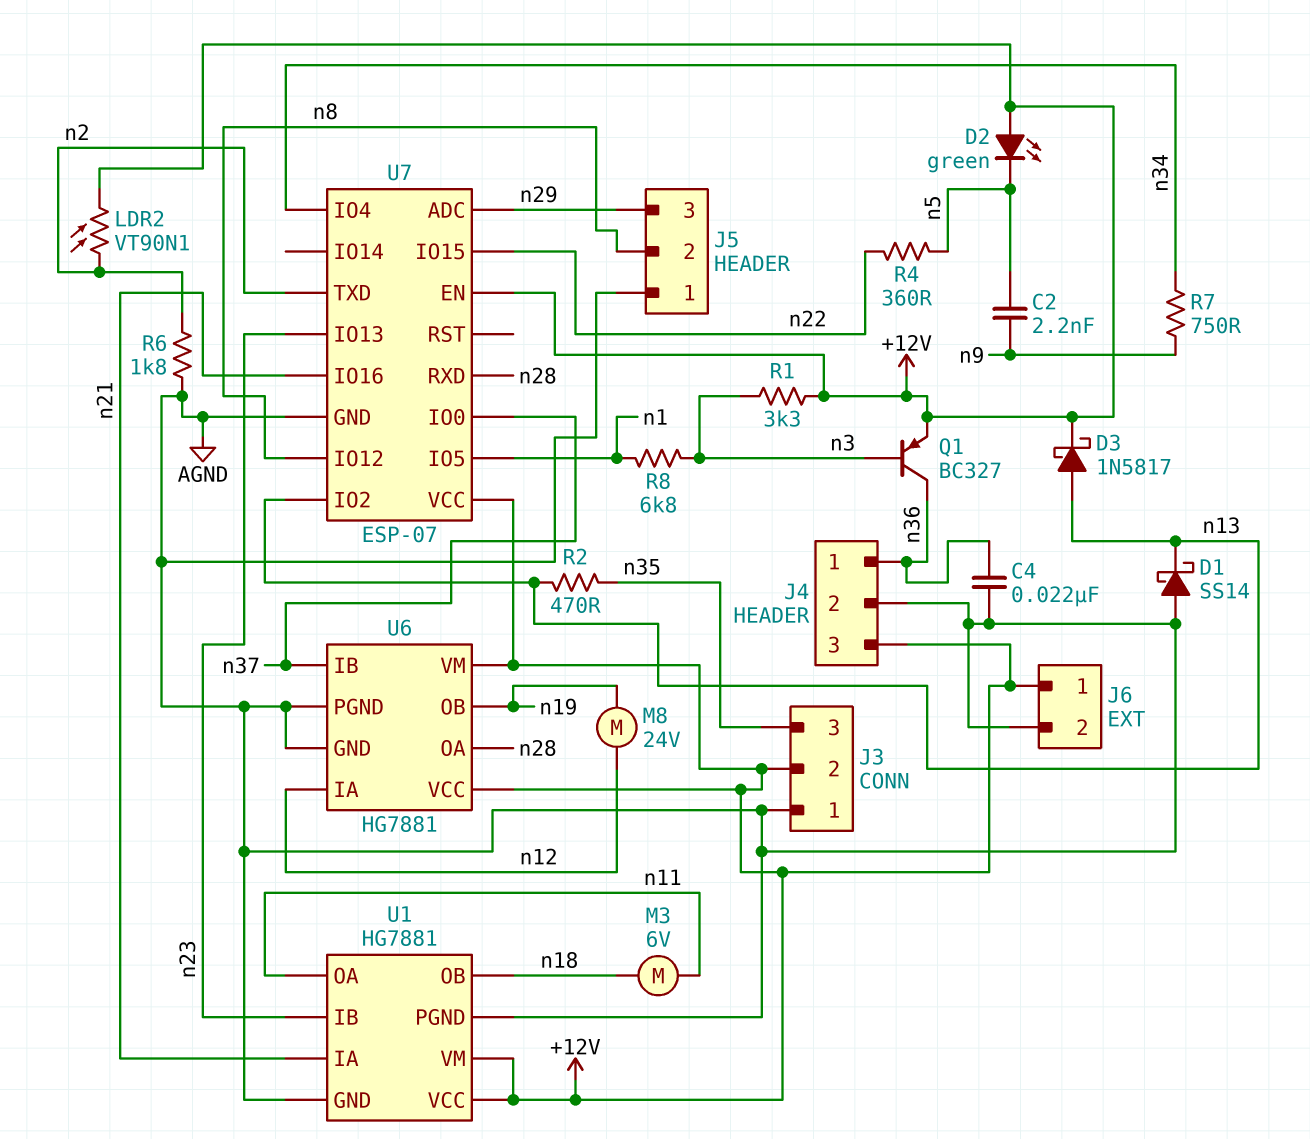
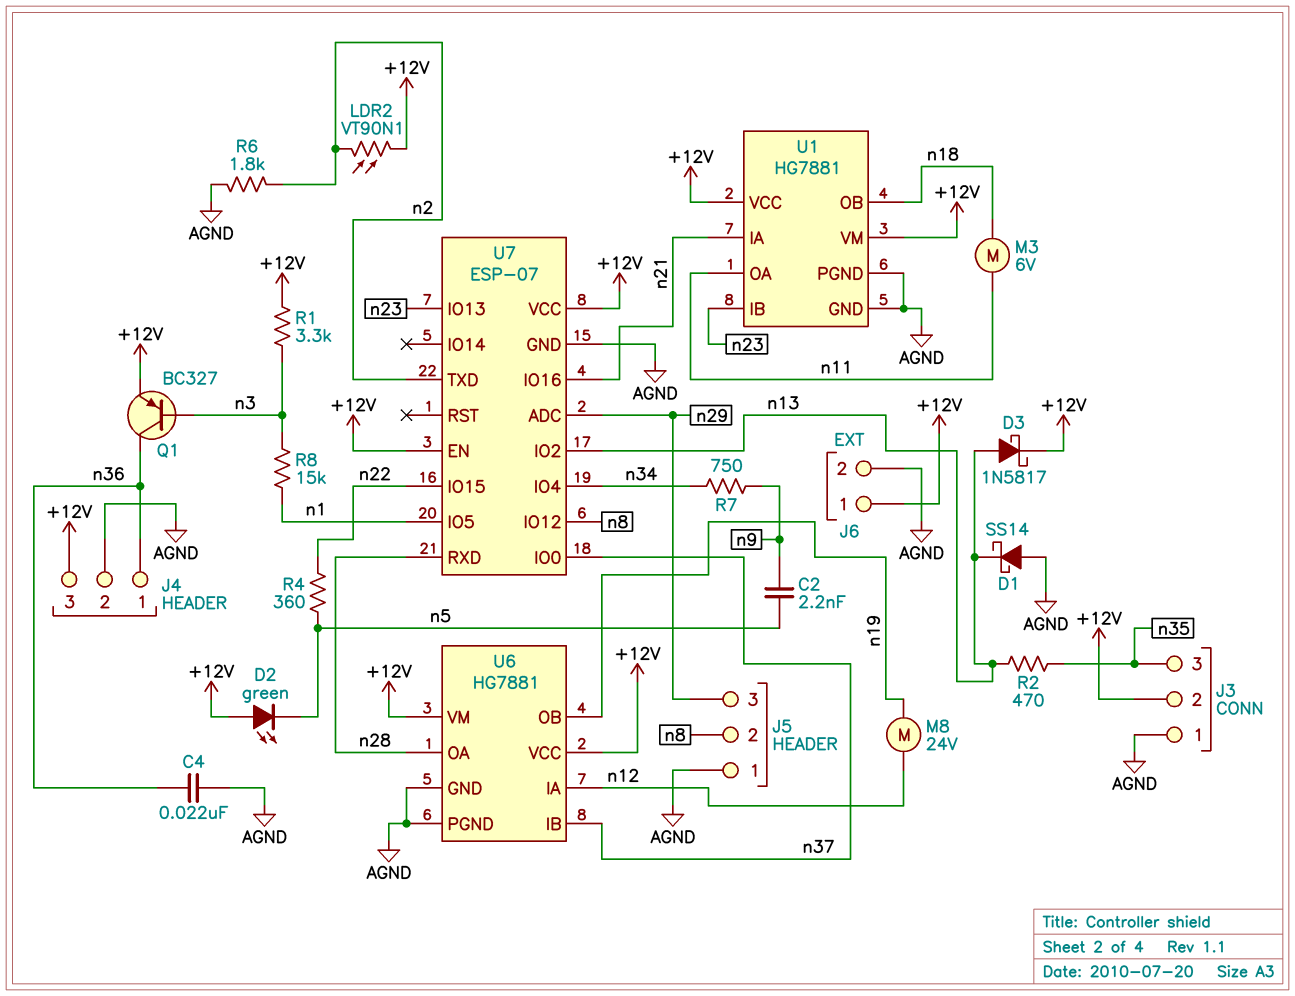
R8: 6.8k (n1, n3) -> 15k (n1, n3)

